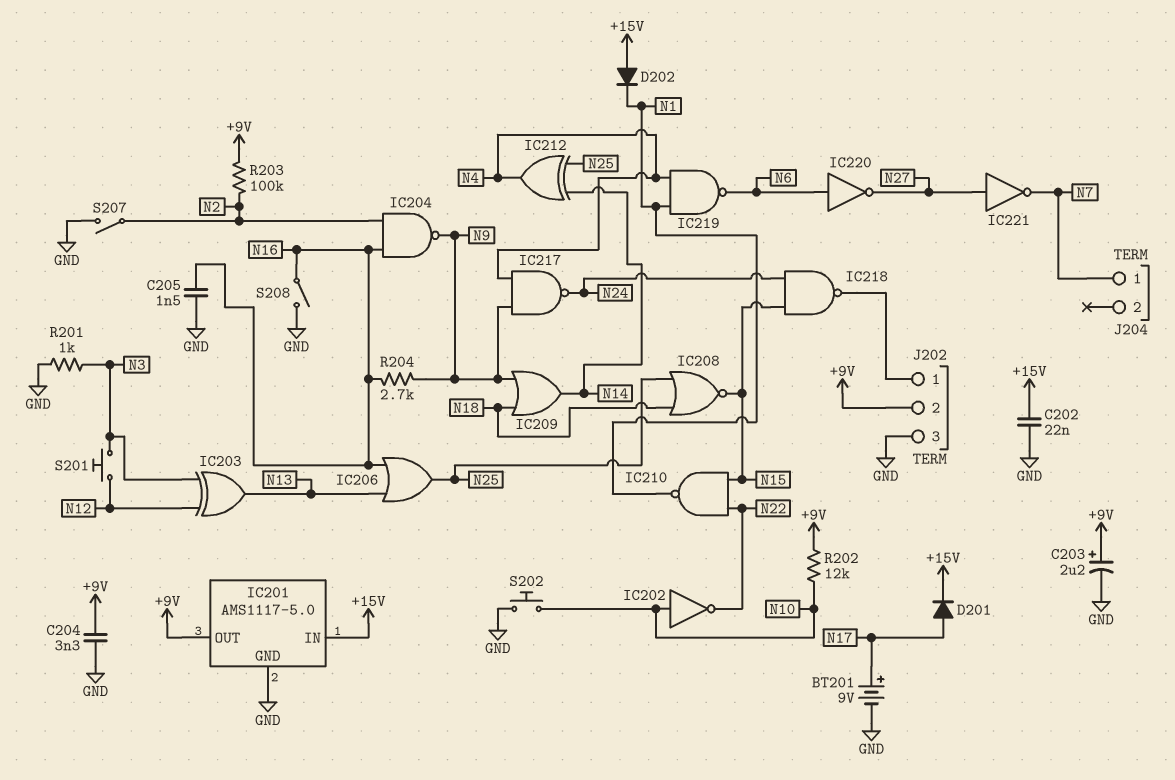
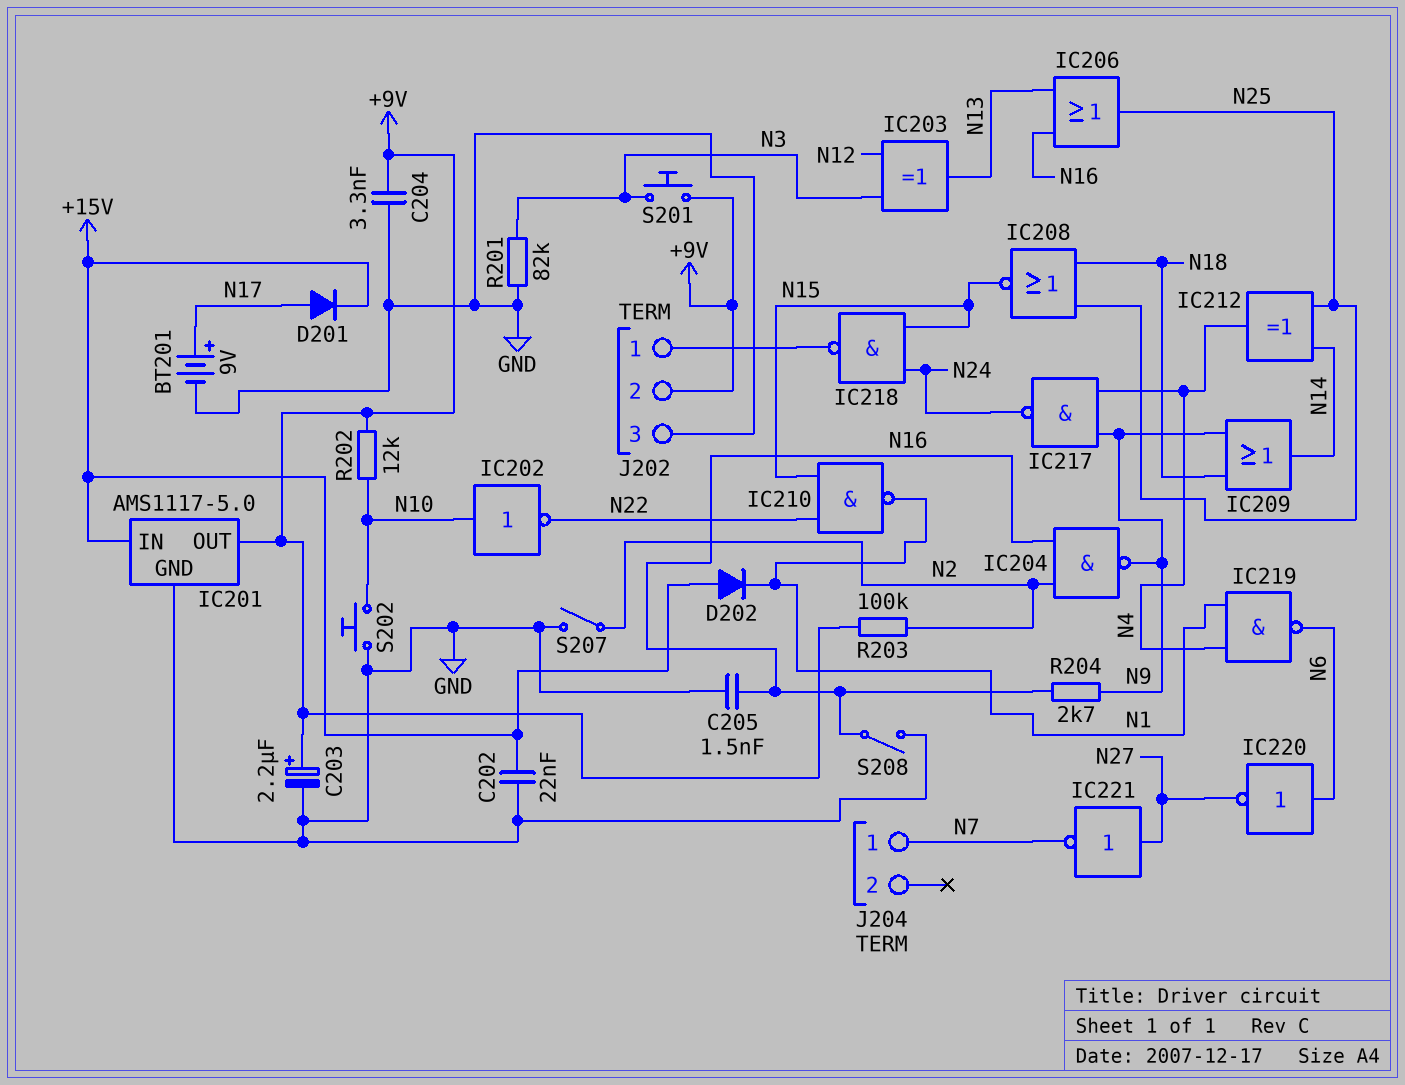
R201: 1k (GND, N3) -> 82k (GND, N3)
S201: button (N3, N12) -> button (+9V, N3)

